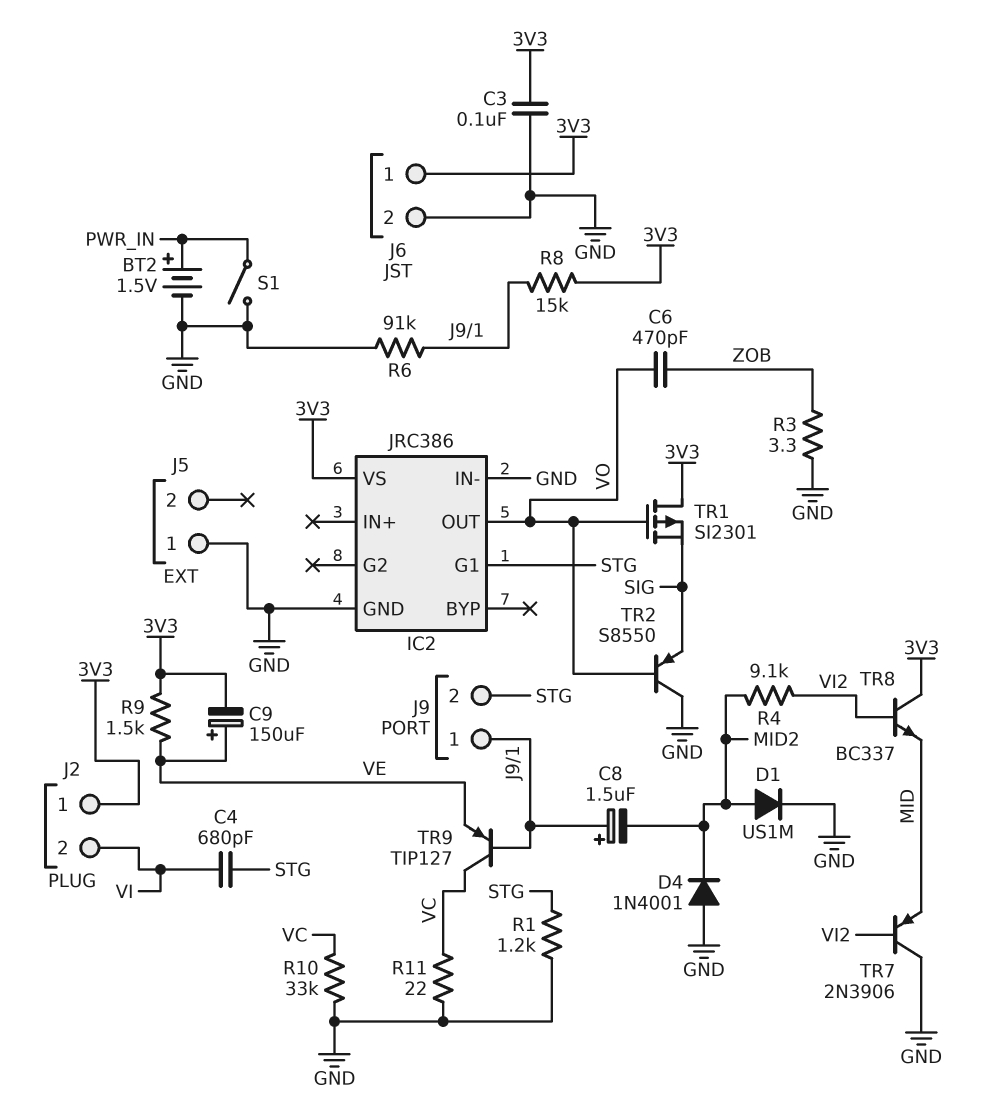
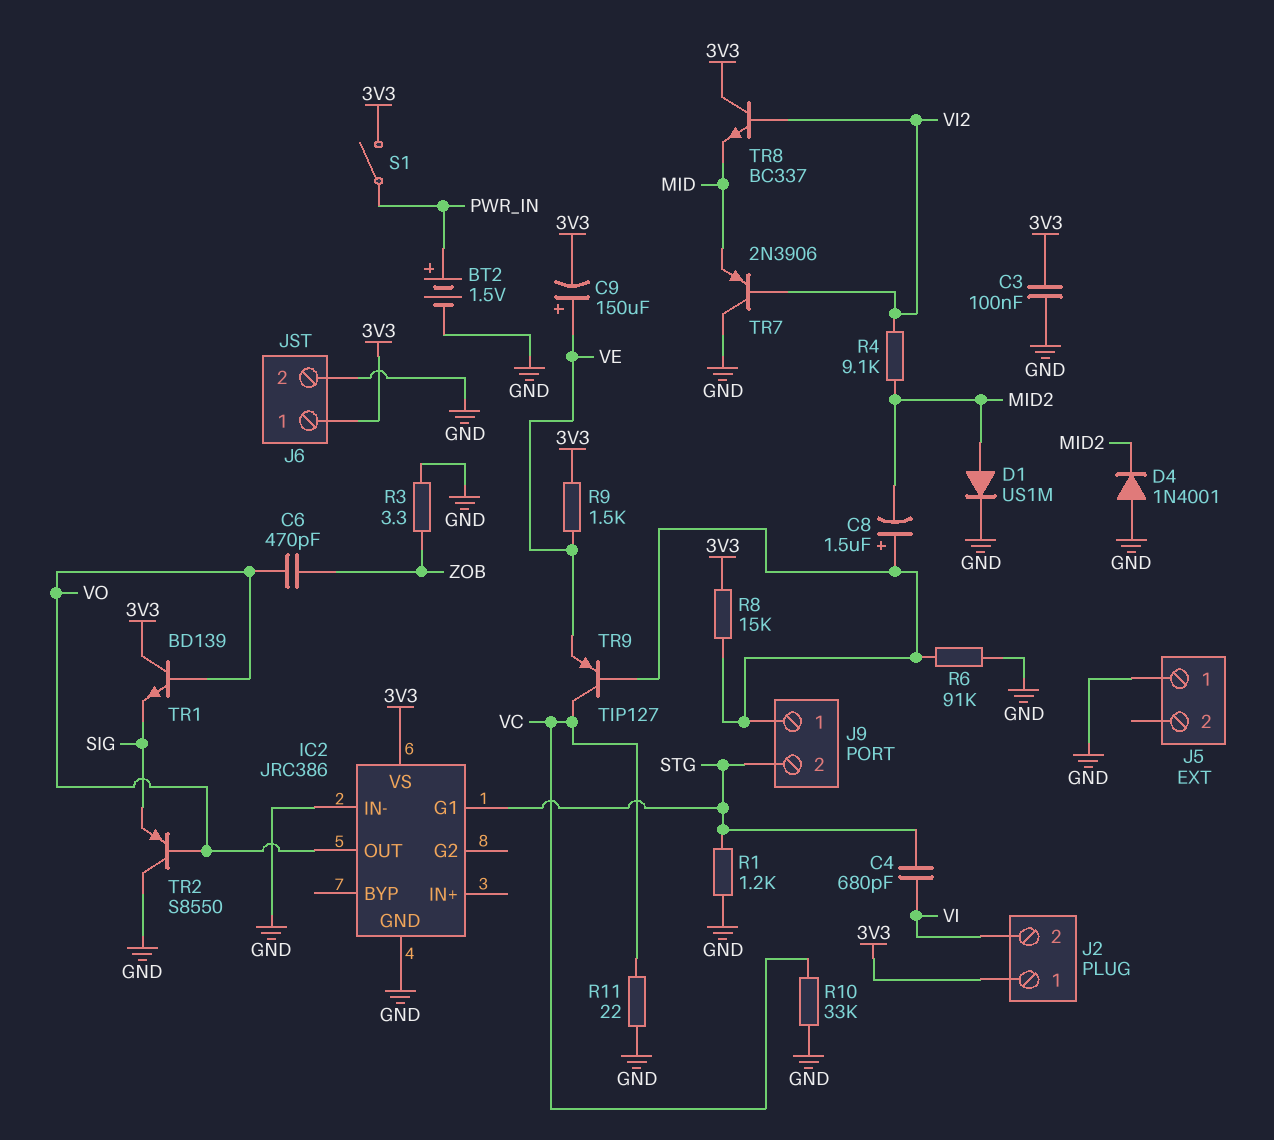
S1: switch (GND, PWR_IN) -> switch (3V3, PWR_IN)
TR1: PMOS SI2301 (G VO, D 3V3, S SIG) -> NPN BD139 (B VO, C 3V3, E SIG)

